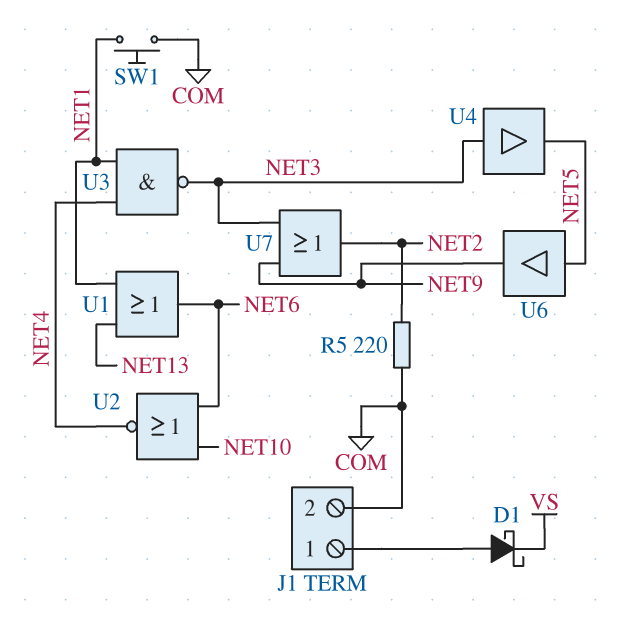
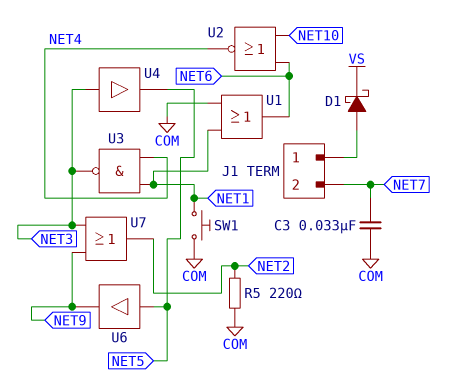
C3: none -> 33nF (COM, NET7)
J1 pin 2: COM -> NET7
U1: OR (in NET1, in NET13, out NET6) -> OR (in COM, in NET1, out NET6)

